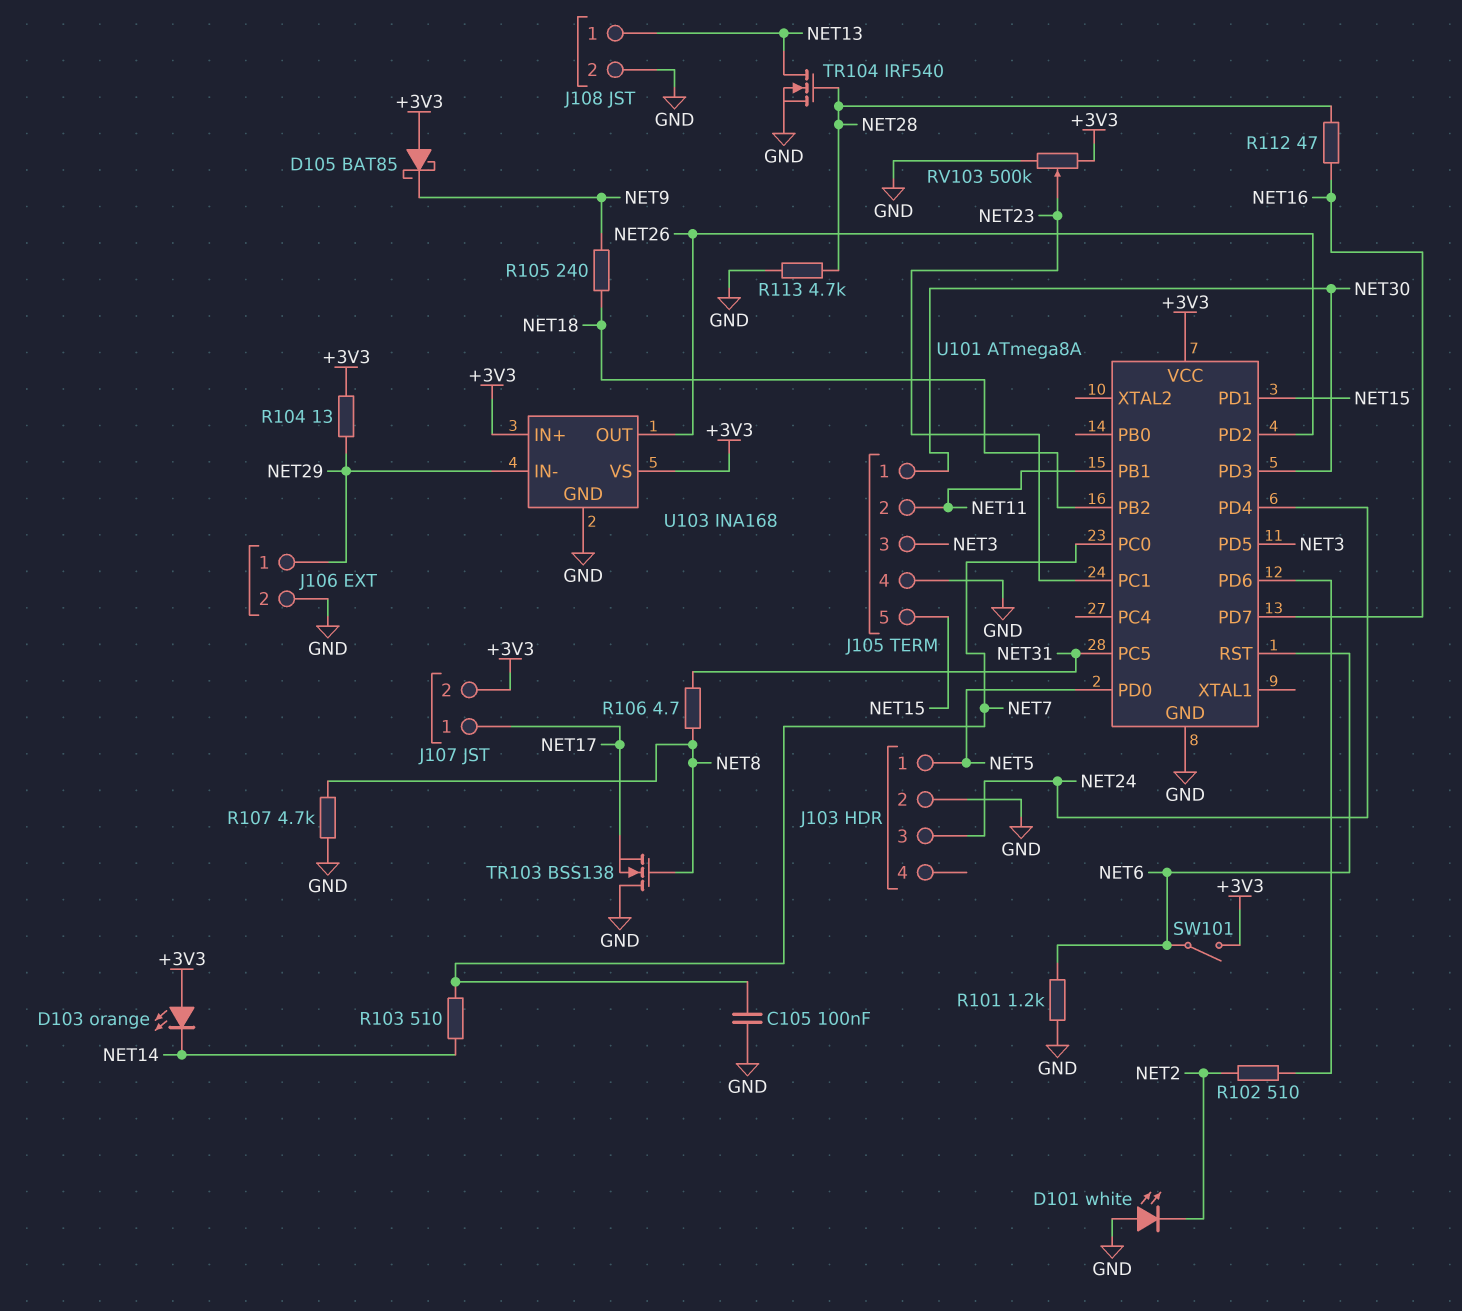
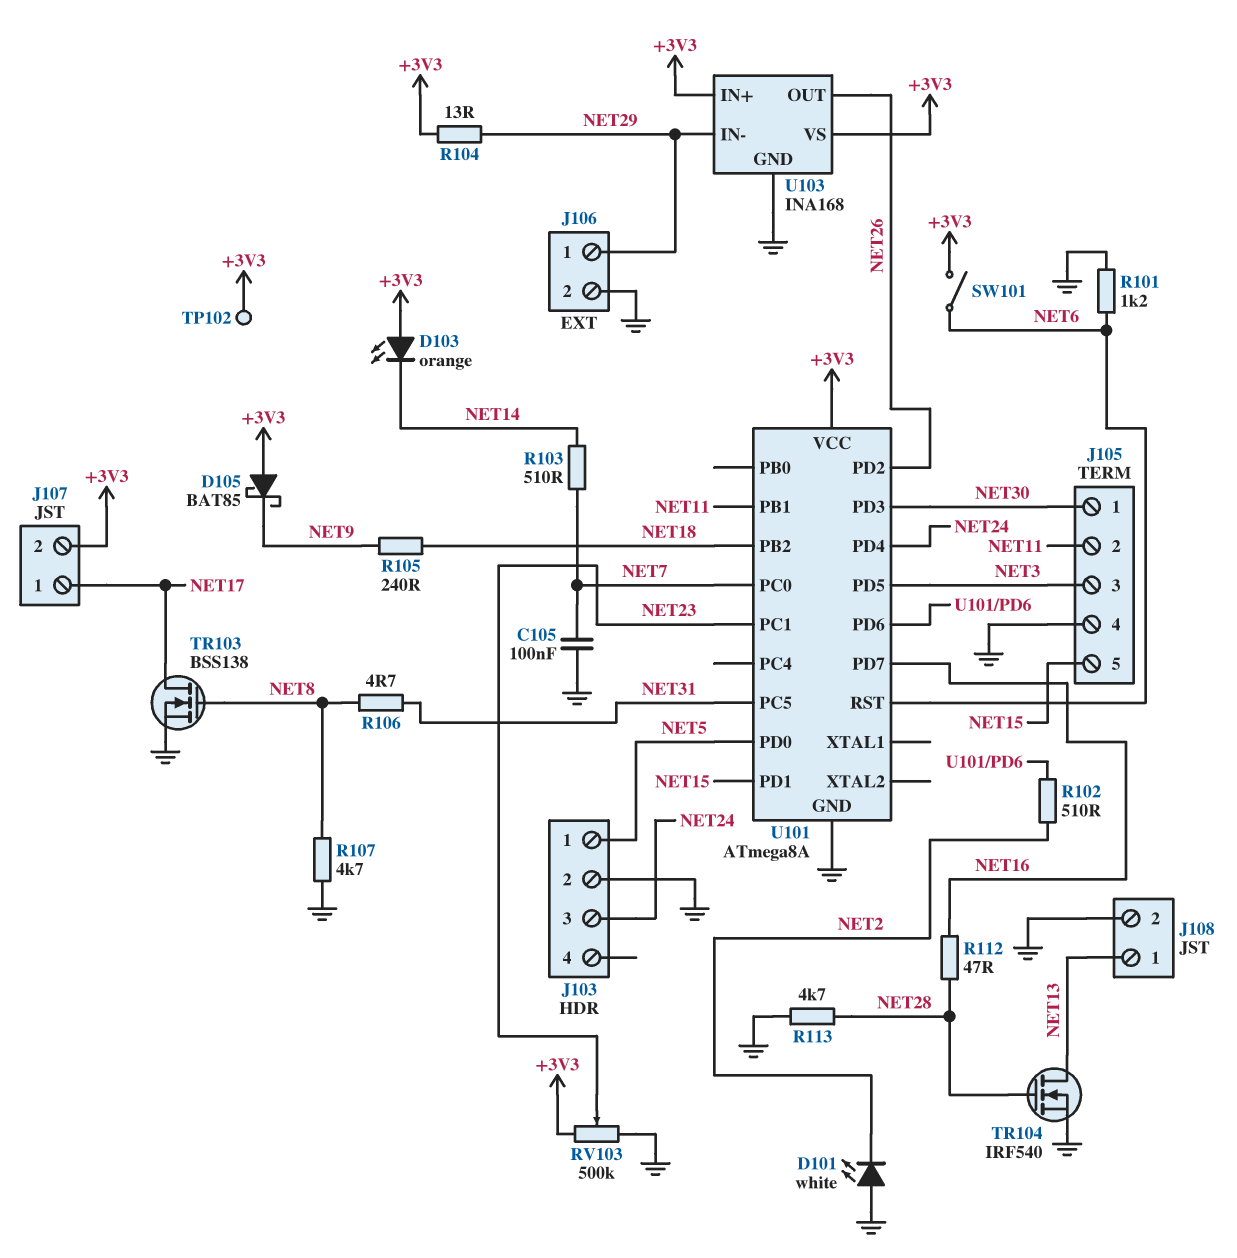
TP102: none -> test point (+3V3)
TR103: NMOS BSS138 (G NET8, D GND, S NET17) -> NMOS BSS138 (G NET8, D NET17, S GND)

